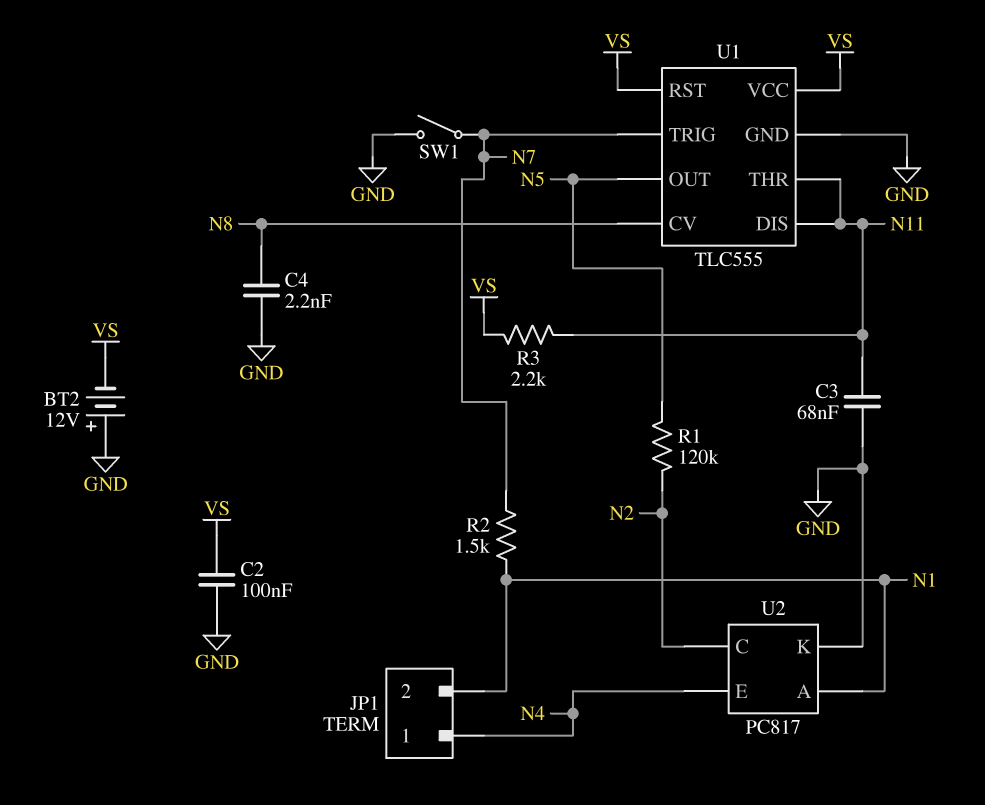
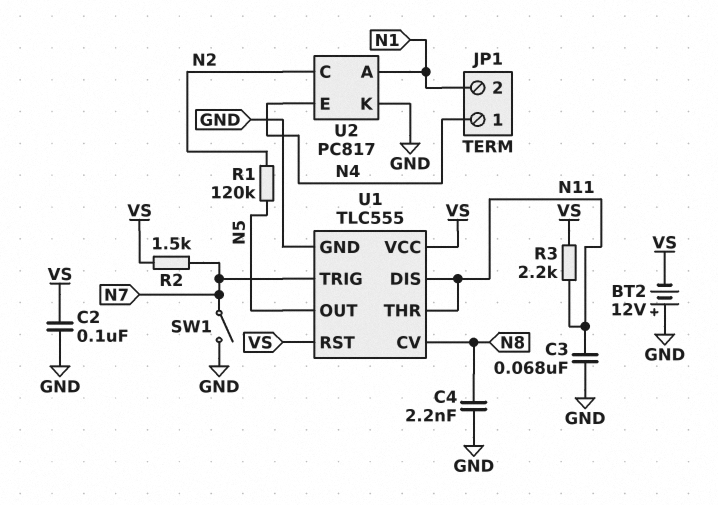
R2: 1.5k (N1, N7) -> 1.5k (N7, VS)

